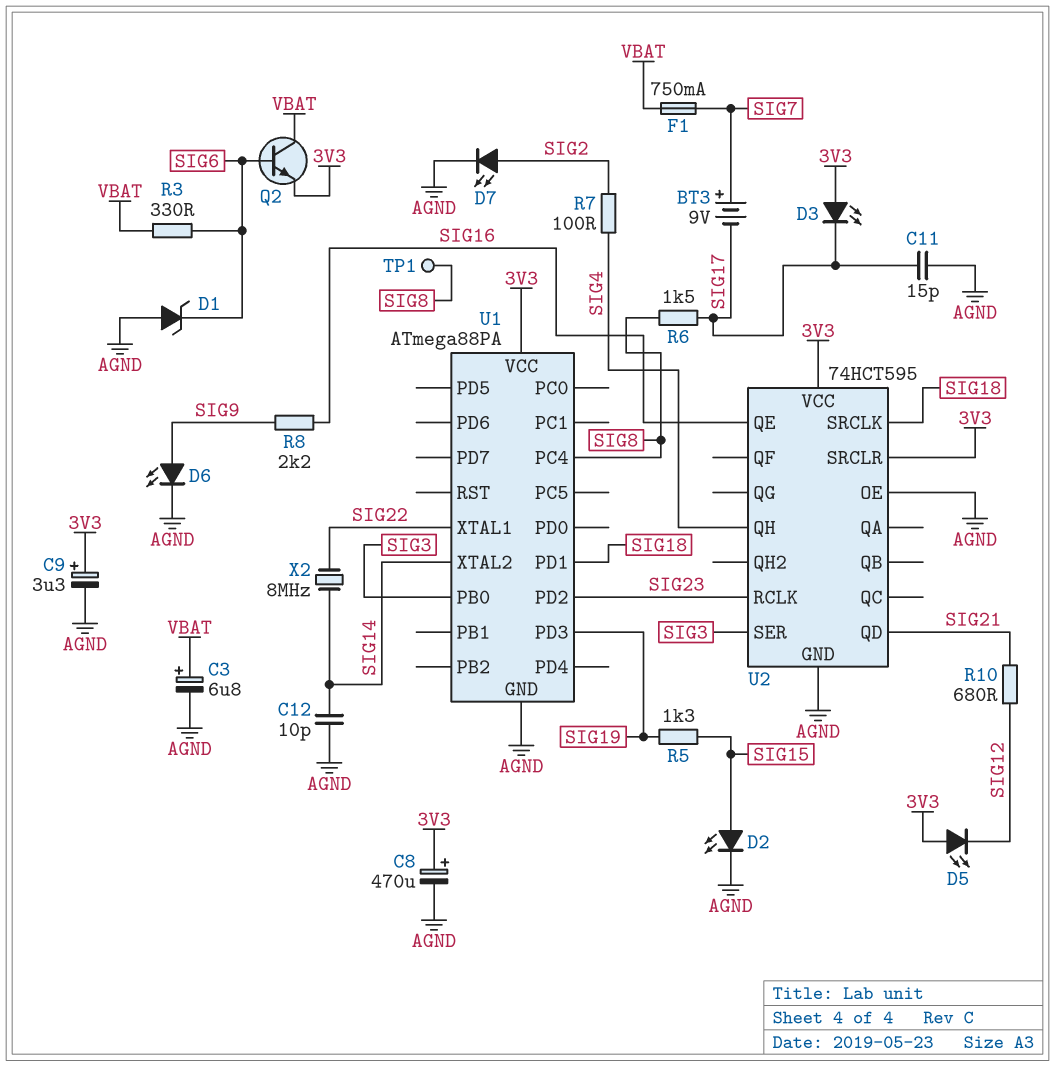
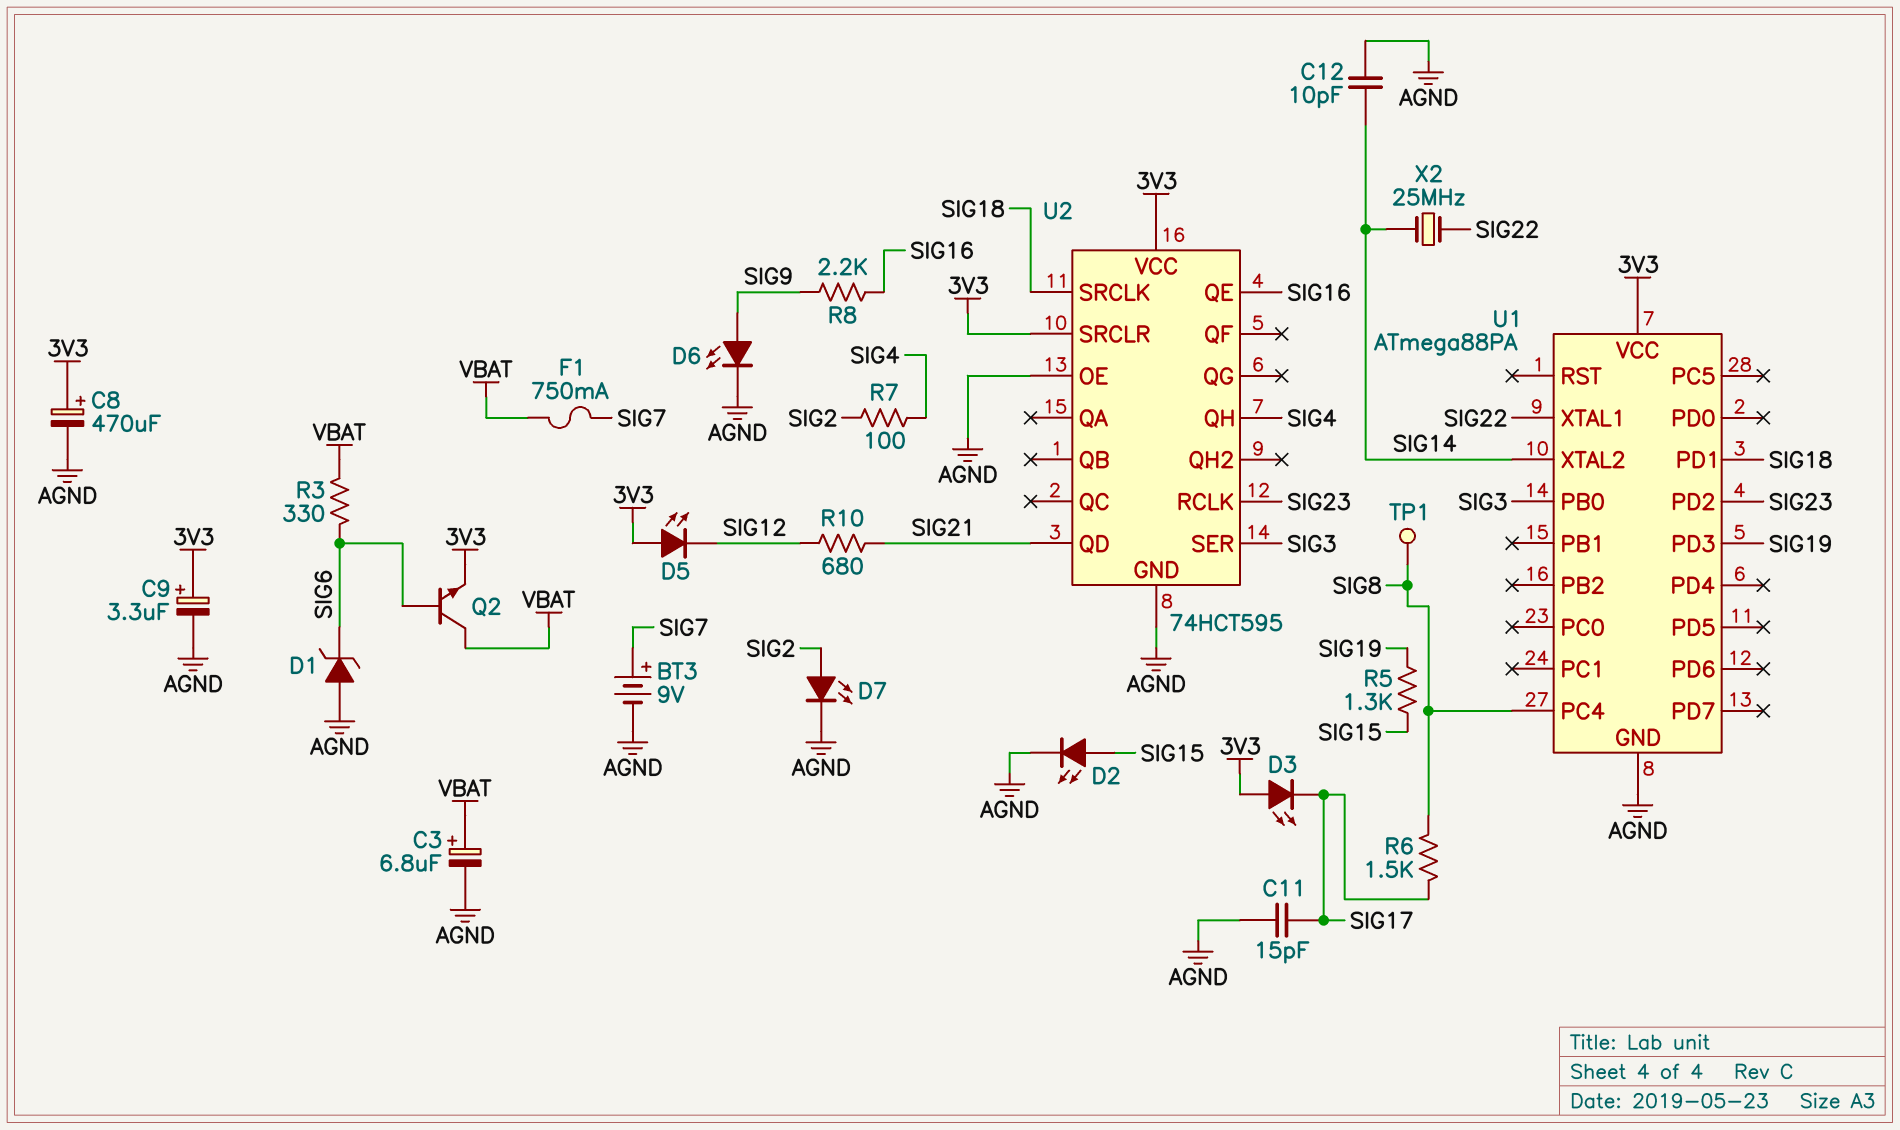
BT3: 9V (plus SIG7, minus SIG17) -> 9V (plus SIG7, minus AGND)
X2: 8MHz (SIG14, SIG22) -> 25MHz (SIG14, SIG22)

